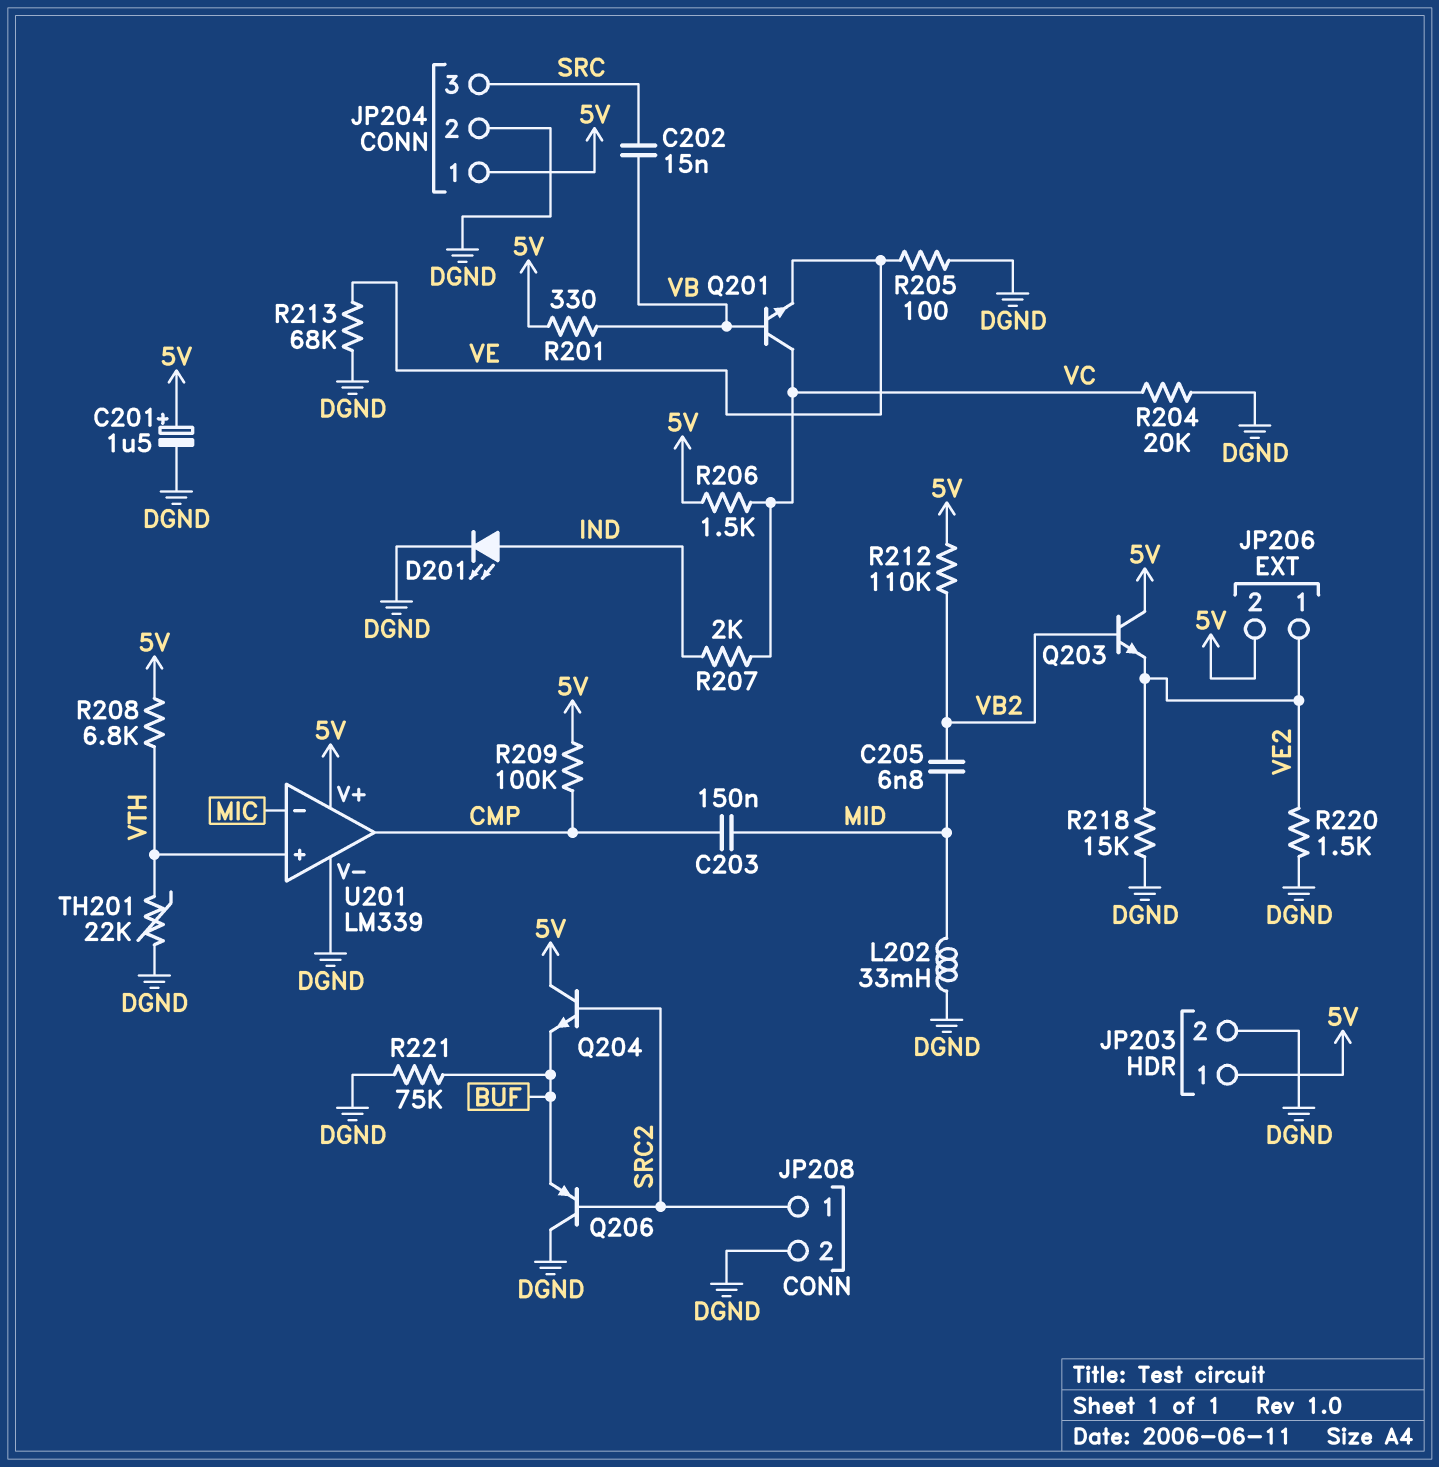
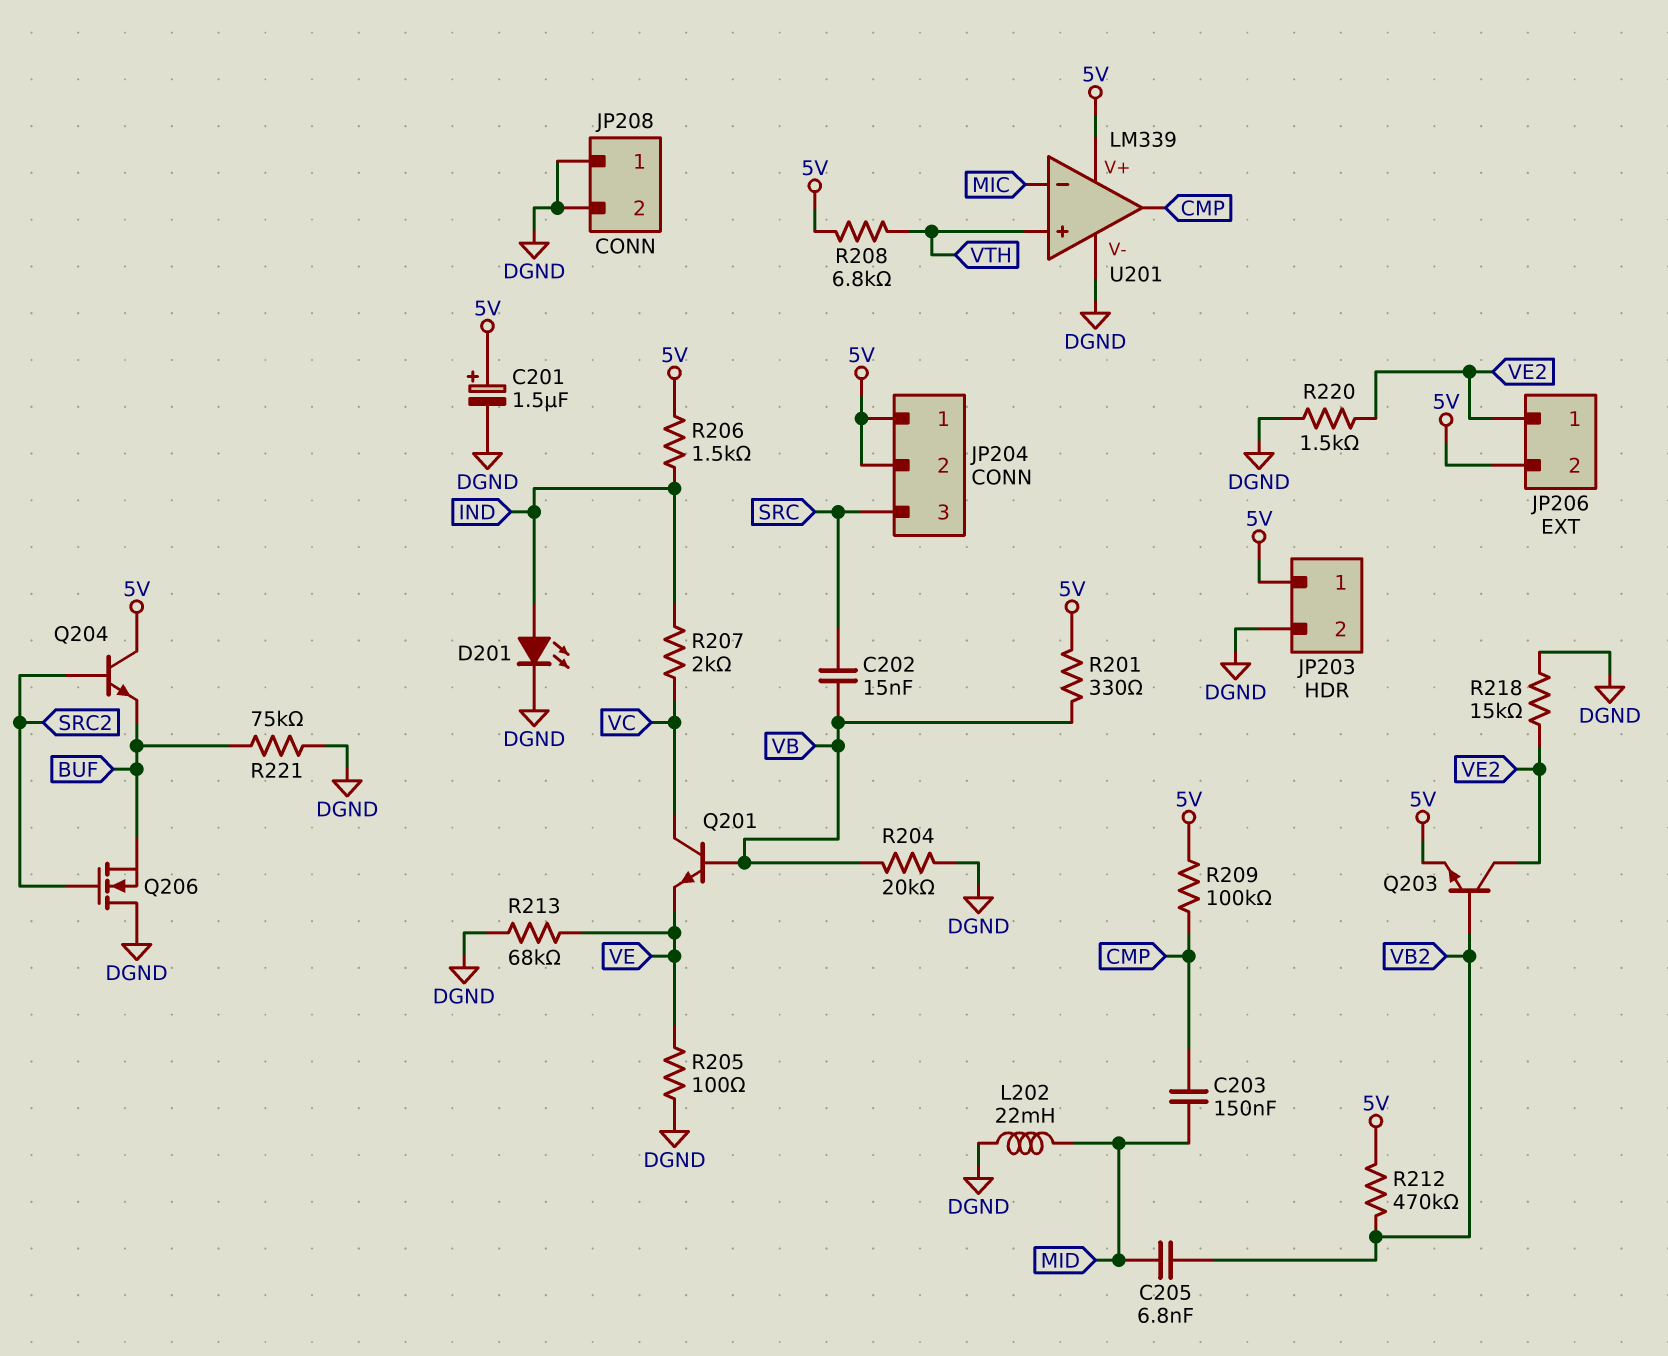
JP204 pin 2: DGND -> 5V
JP208 pin 1: SRC2 -> DGND
L202: 33mH (DGND, MID) -> 22mH (DGND, MID)
Q203: NPN (B VB2, C 5V, E VE2) -> NPN (B VB2, C VE2, E 5V)
Q206: PNP (B SRC2, C DGND, E BUF) -> NMOS (G SRC2, D DGND, S BUF)
R204: 20k (DGND, VC) -> 20k (DGND, VB)
R206: 1.5k (5V, VC) -> 1.5k (5V, IND)
R212: 110k (5V, VB2) -> 470k (5V, VB2)
TH201: 22k (DGND, VTH) -> none

